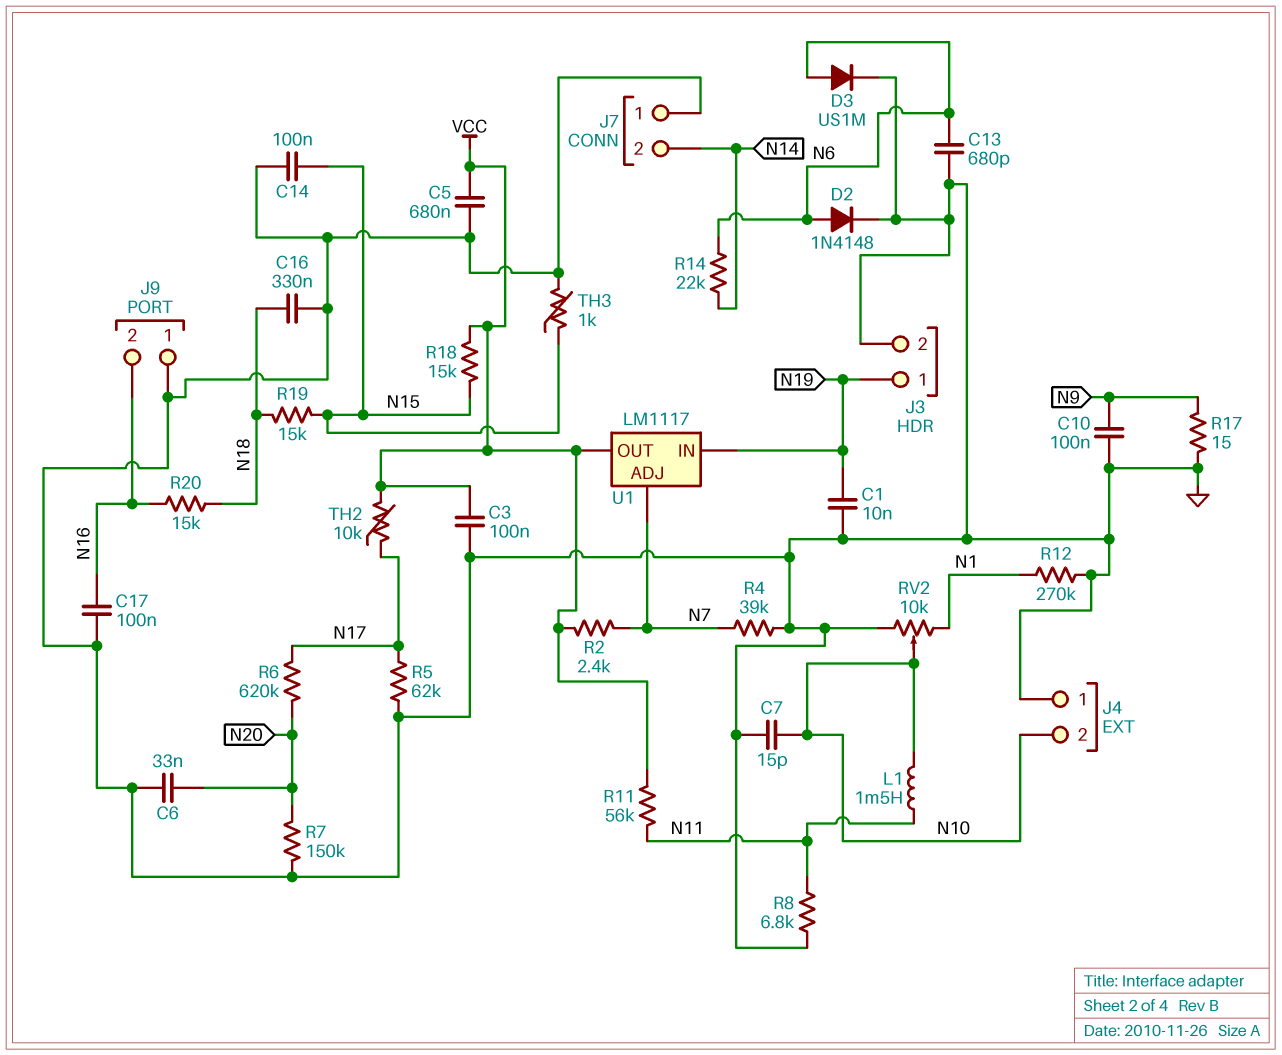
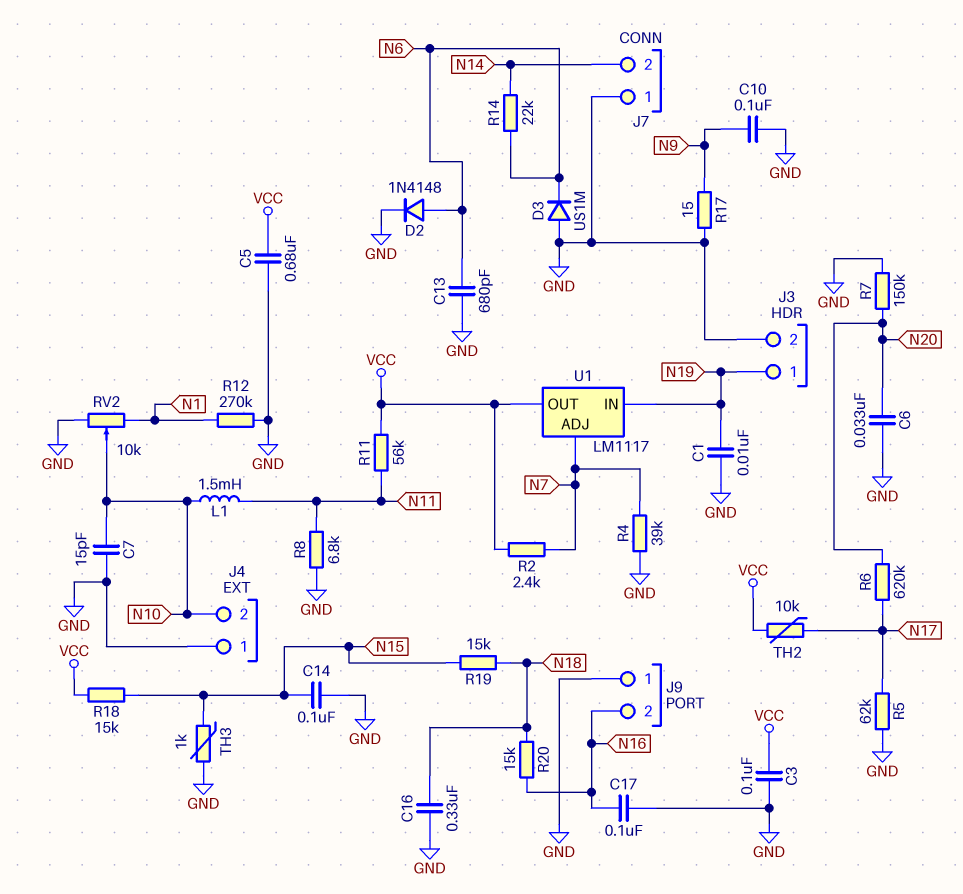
D3: diode US1M (A N6, K GND) -> diode US1M (A GND, K N6)

